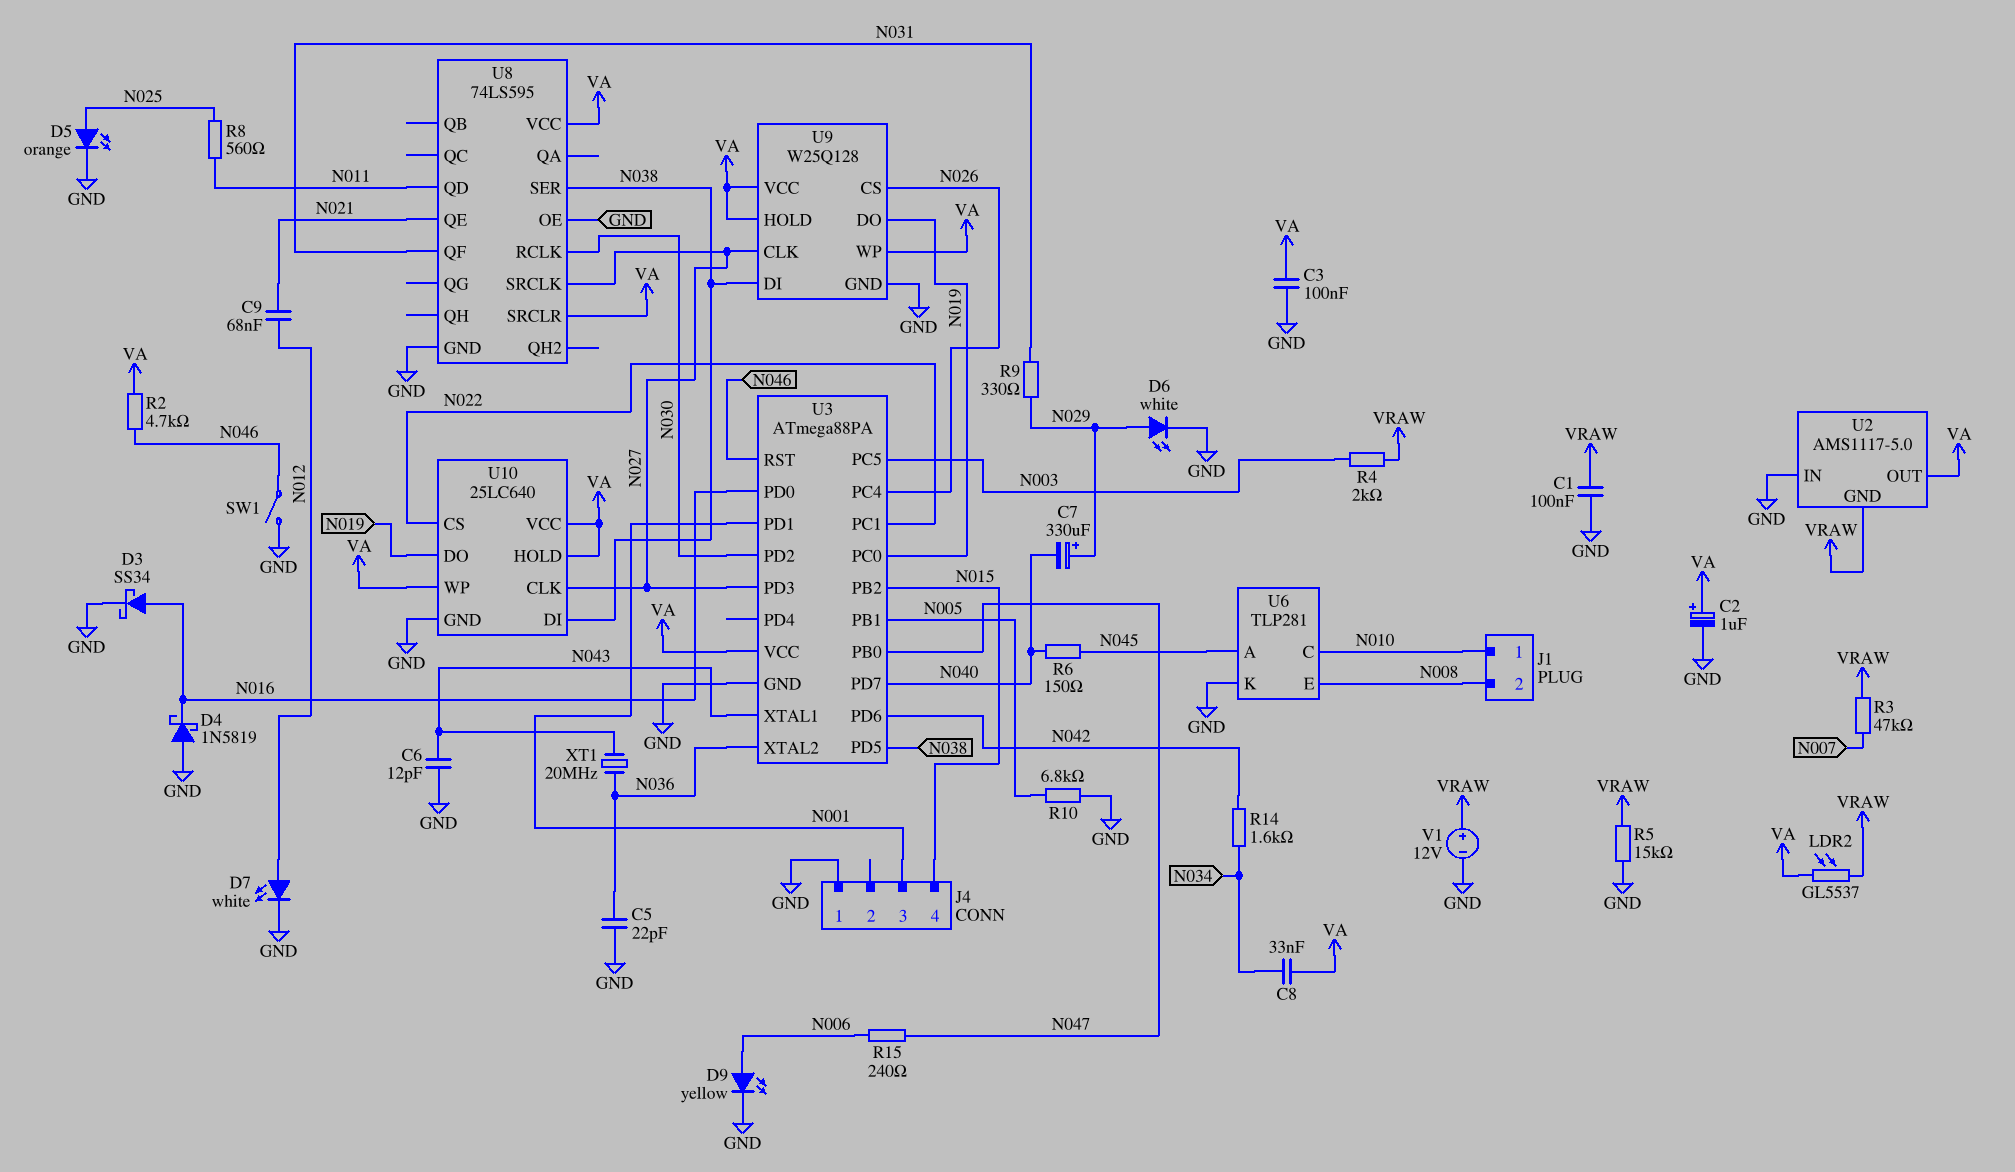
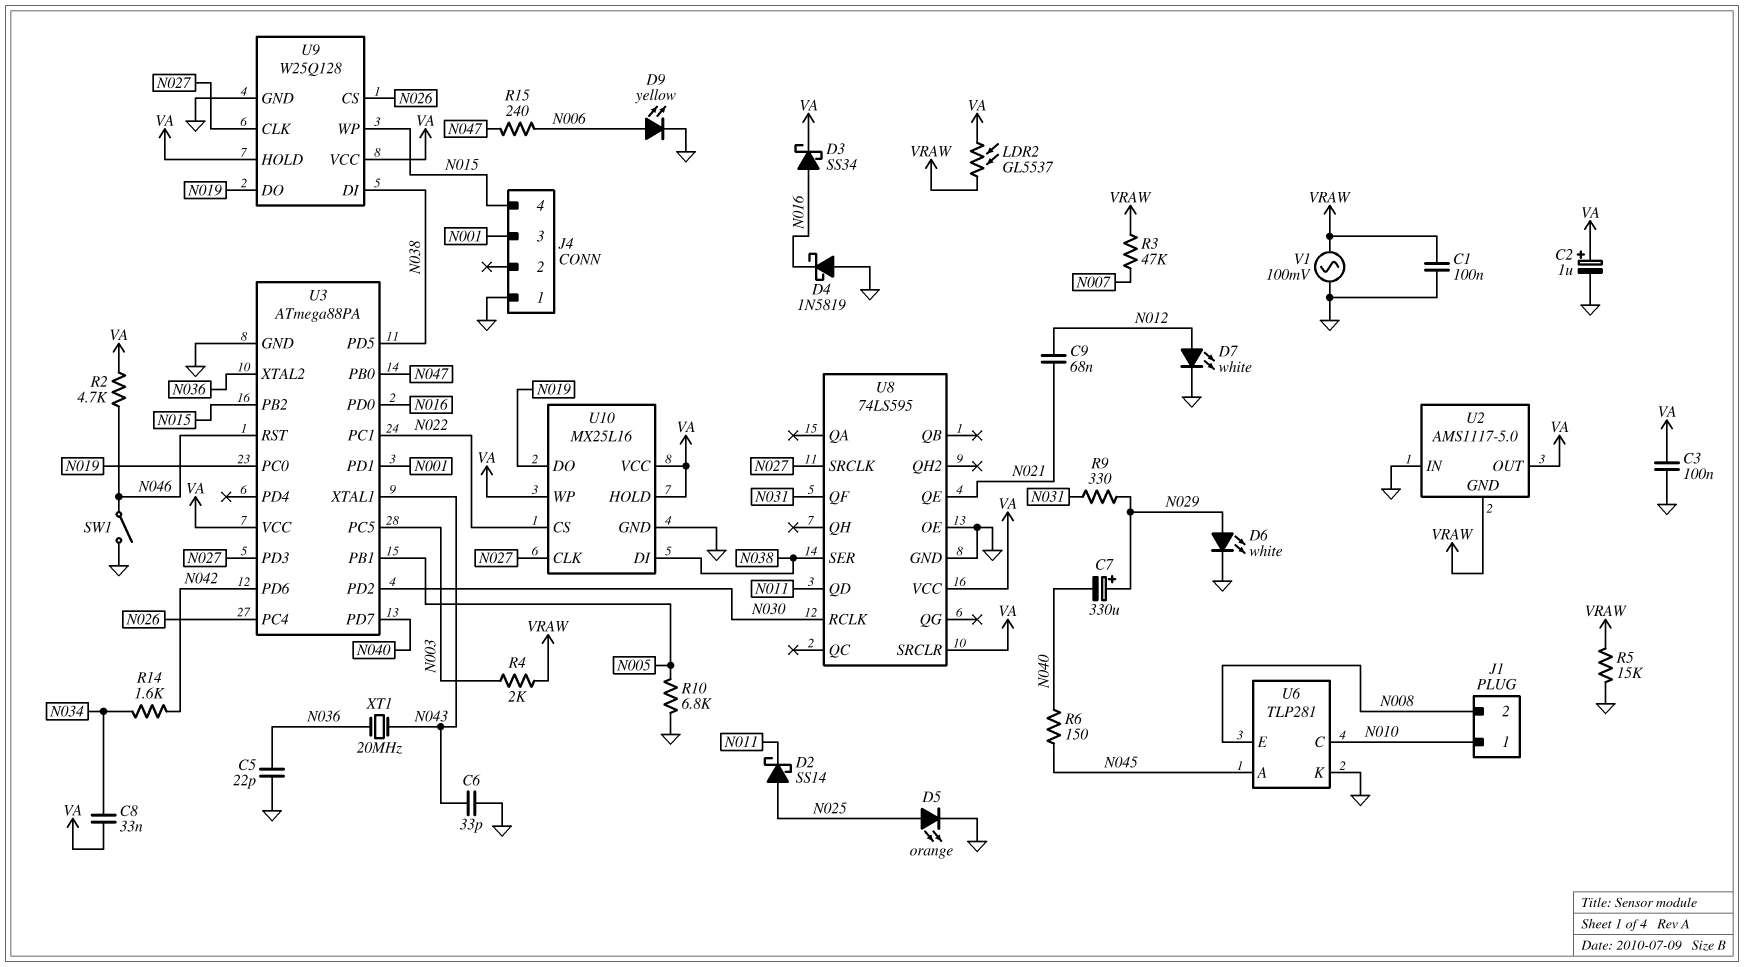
C6: 12pF (GND, N043) -> 33pF (GND, N043)
D2: none -> schottky SS14 (A N025, K N011)
D3: schottky SS34 (A N016, K GND) -> schottky SS34 (A N016, K VA)
R8: 560 (N011, N025) -> none
U9 pin WP: VA -> N015
U10: 25LC640 -> MX25L16
V1: 12V (plus VRAW, minus GND) -> AC 100mV (GND, VRAW)

